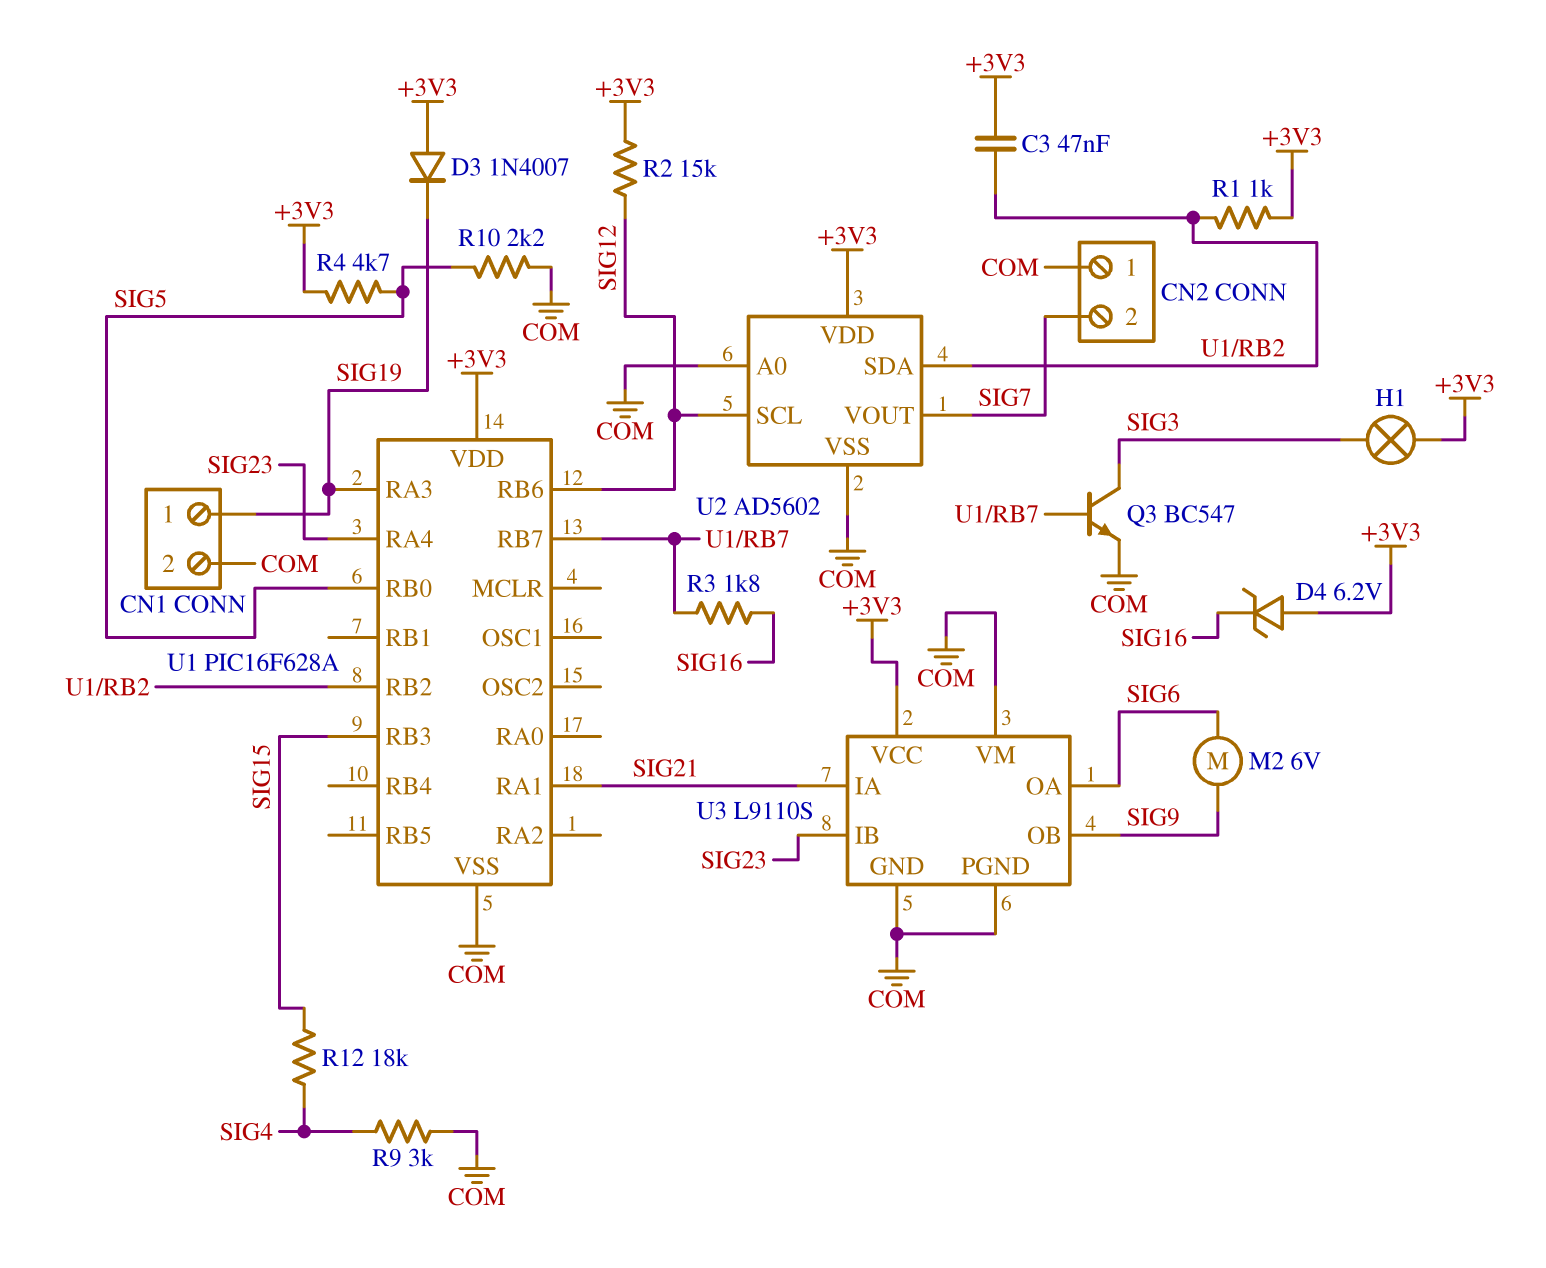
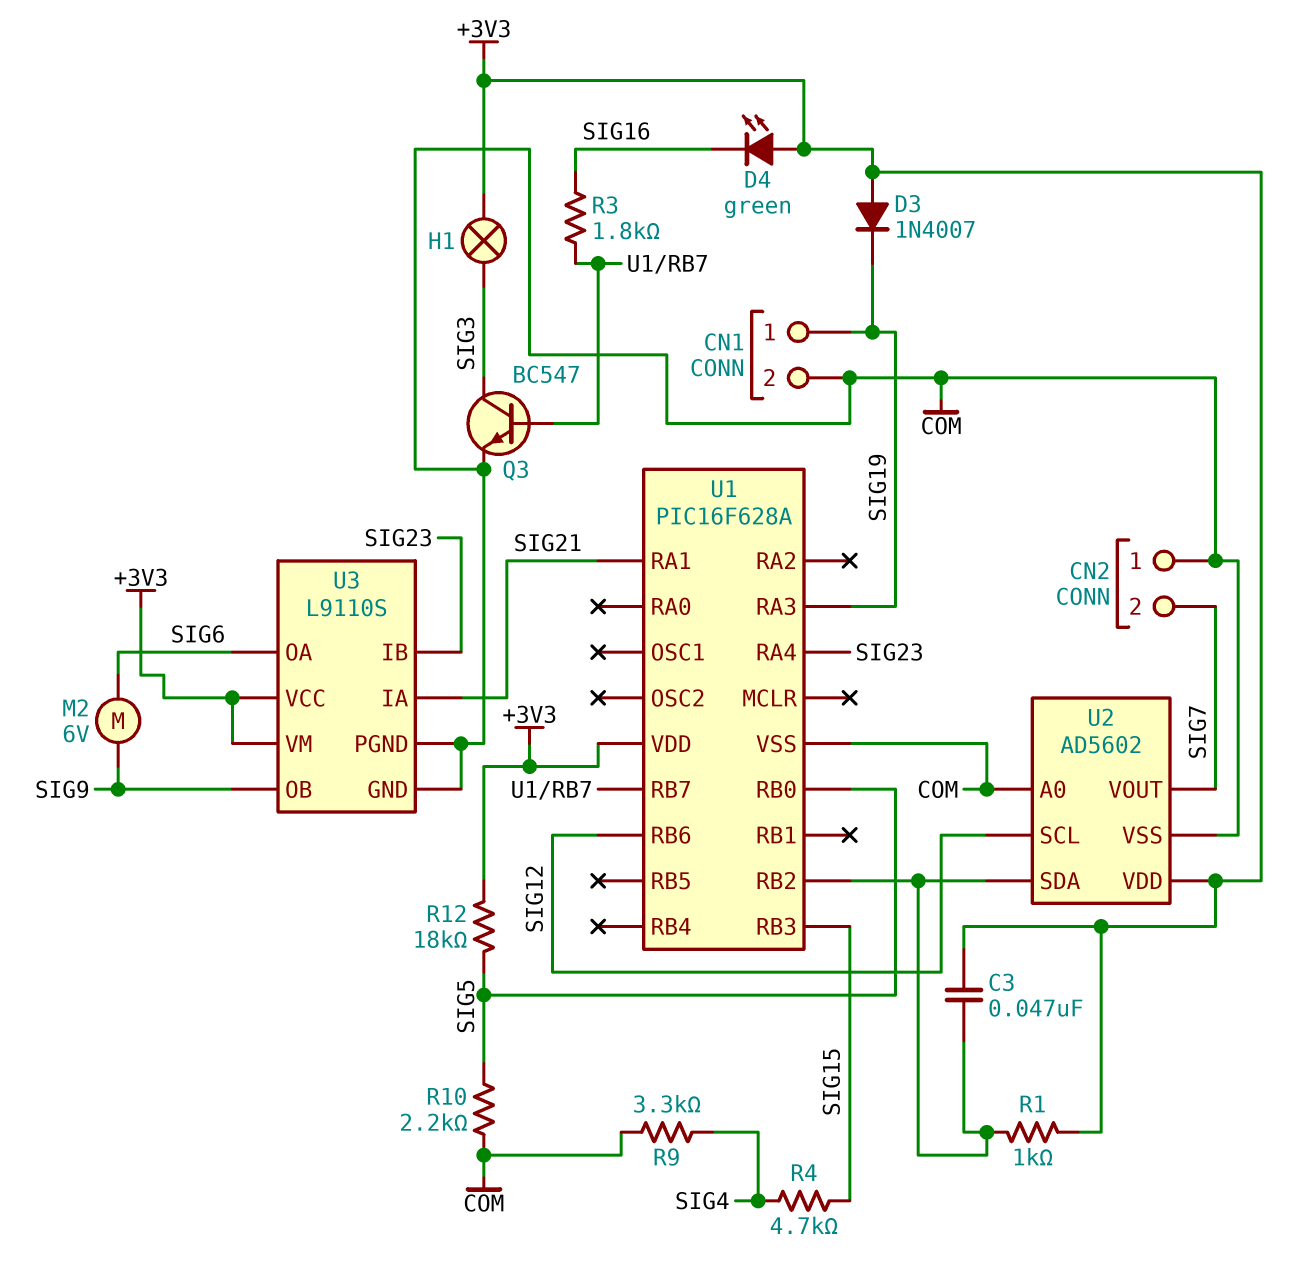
D4: zener 6.2V (A +3V3, K SIG16) -> LED green (A +3V3, K SIG16)
R2: 15k (+3V3, SIG12) -> none
R4: 4.7k (+3V3, SIG5) -> 4.7k (SIG4, SIG15)
R9: 3k (COM, SIG4) -> 3.3k (COM, SIG4)
R12: 18k (SIG4, SIG15) -> 18k (+3V3, SIG5)
U3 pin VM: COM -> +3V3

